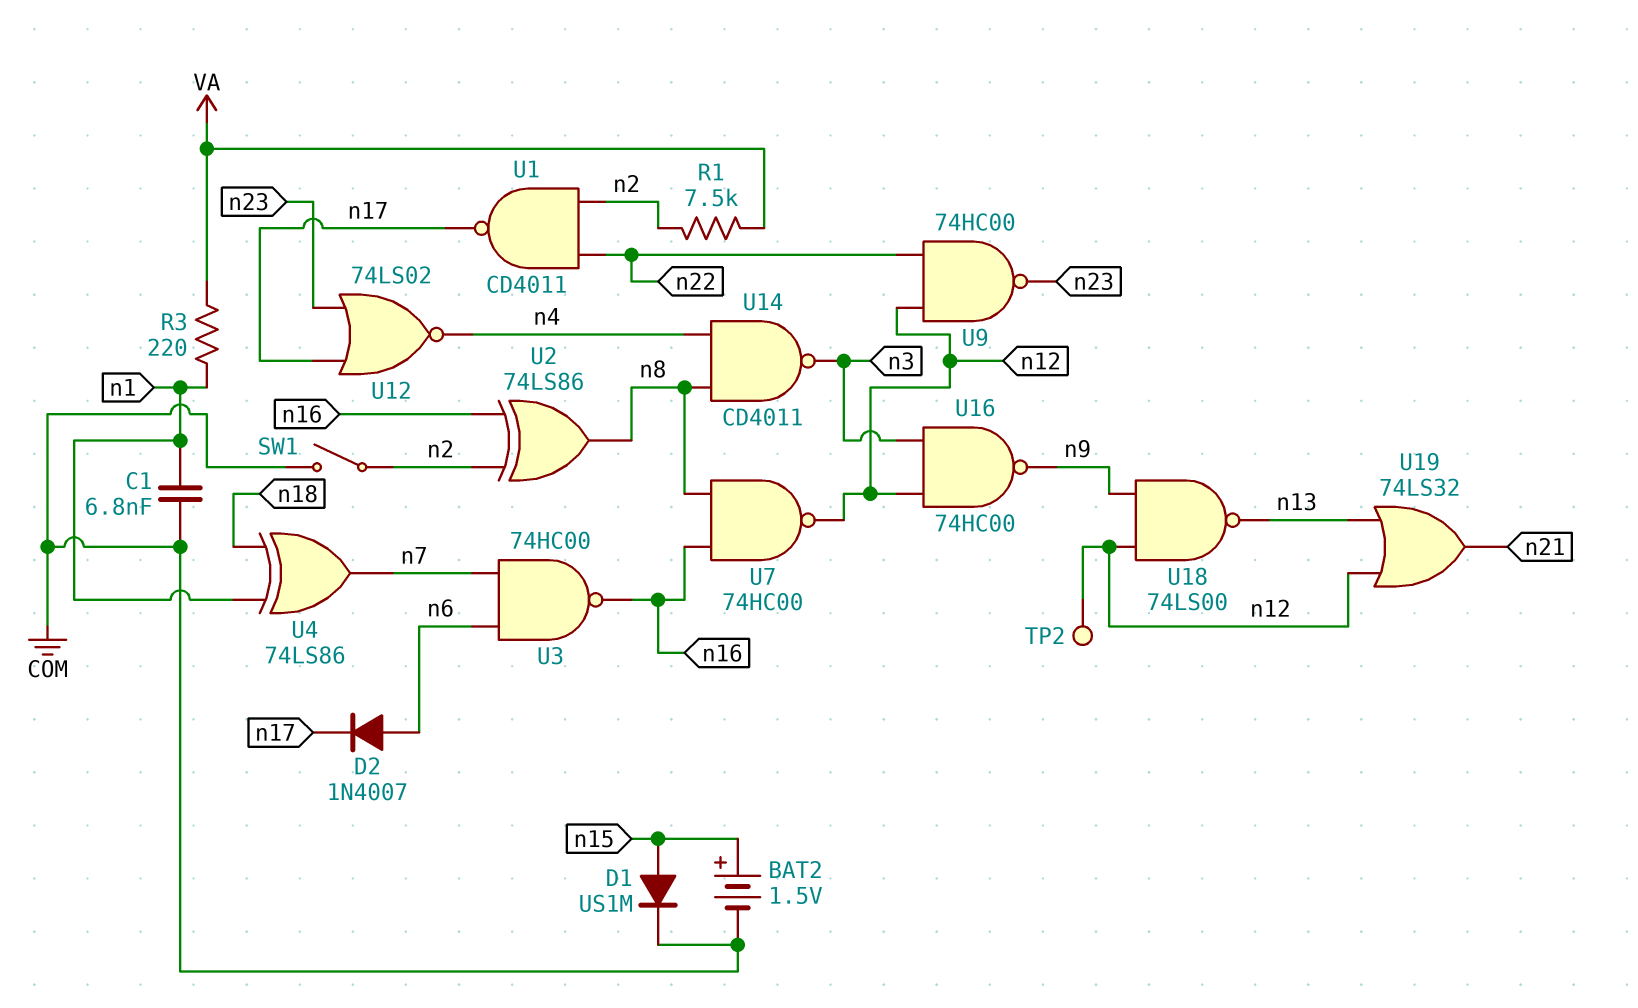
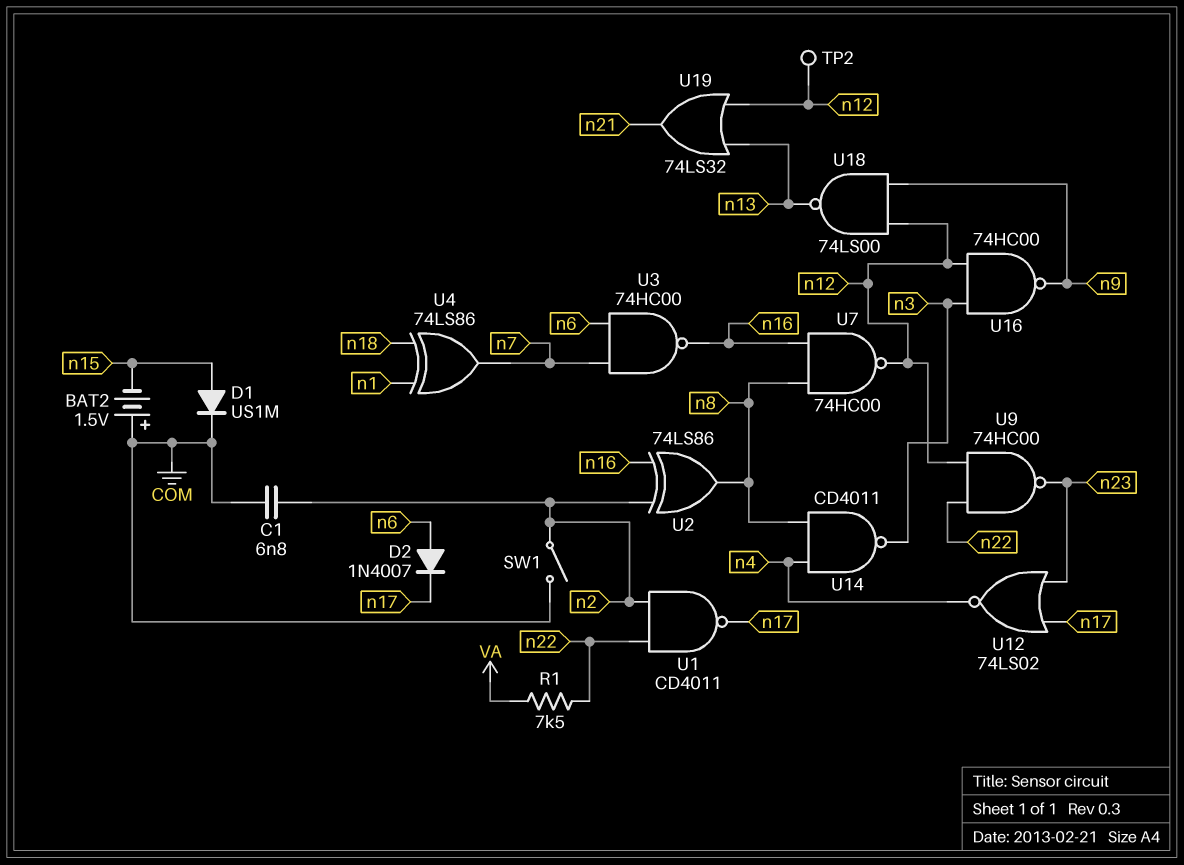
BAT2: 1.5V (plus n15, minus COM) -> 1.5V (plus COM, minus n15)
C1: 6.8nF (COM, n1) -> 6.8nF (COM, n2)
R1: 7.5k (VA, n2) -> 7.5k (VA, n22)
R3: 220 (VA, n1) -> none

